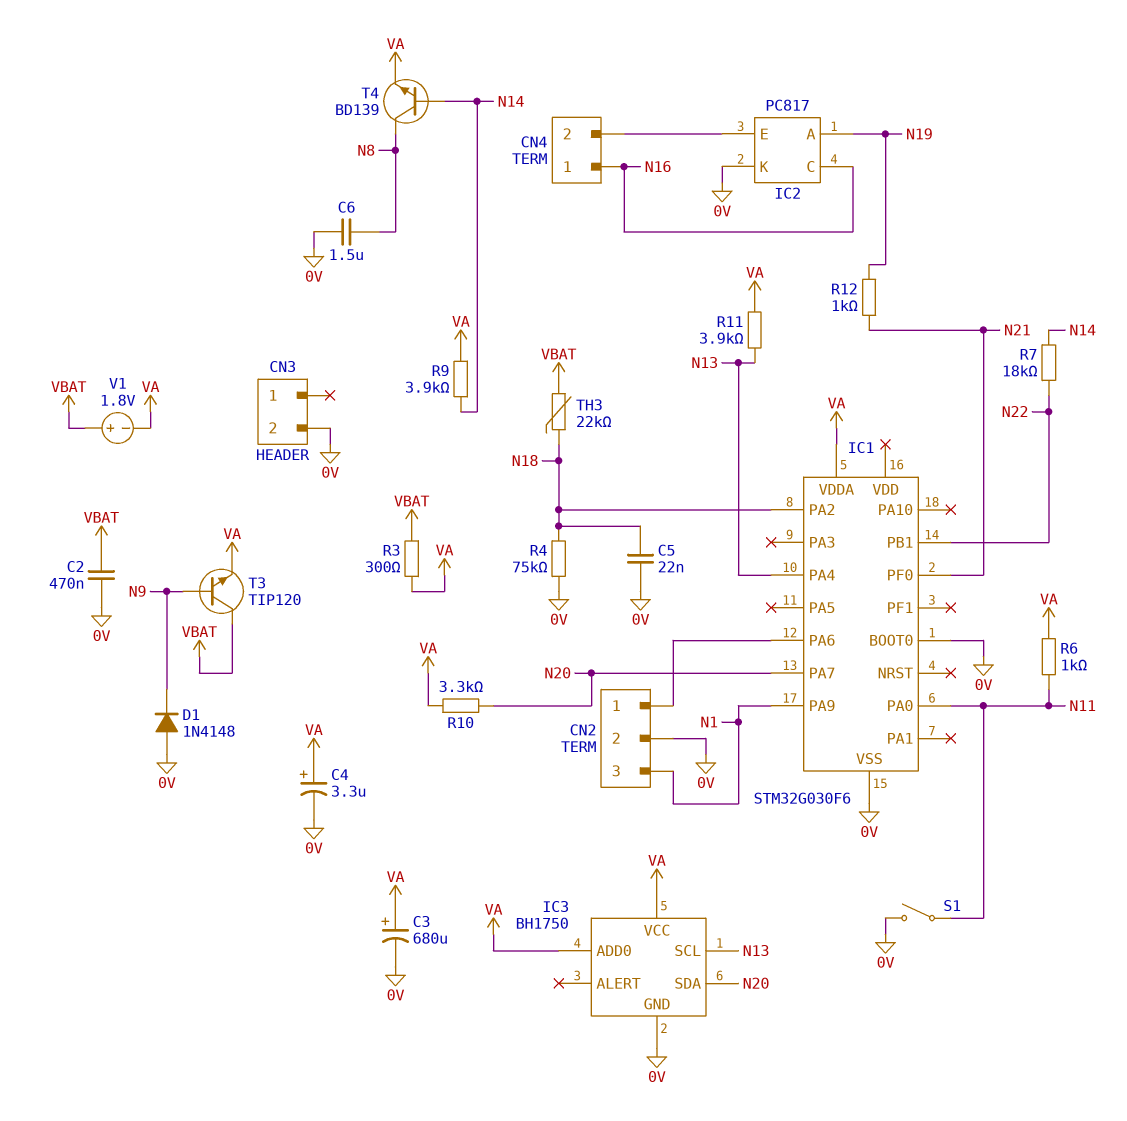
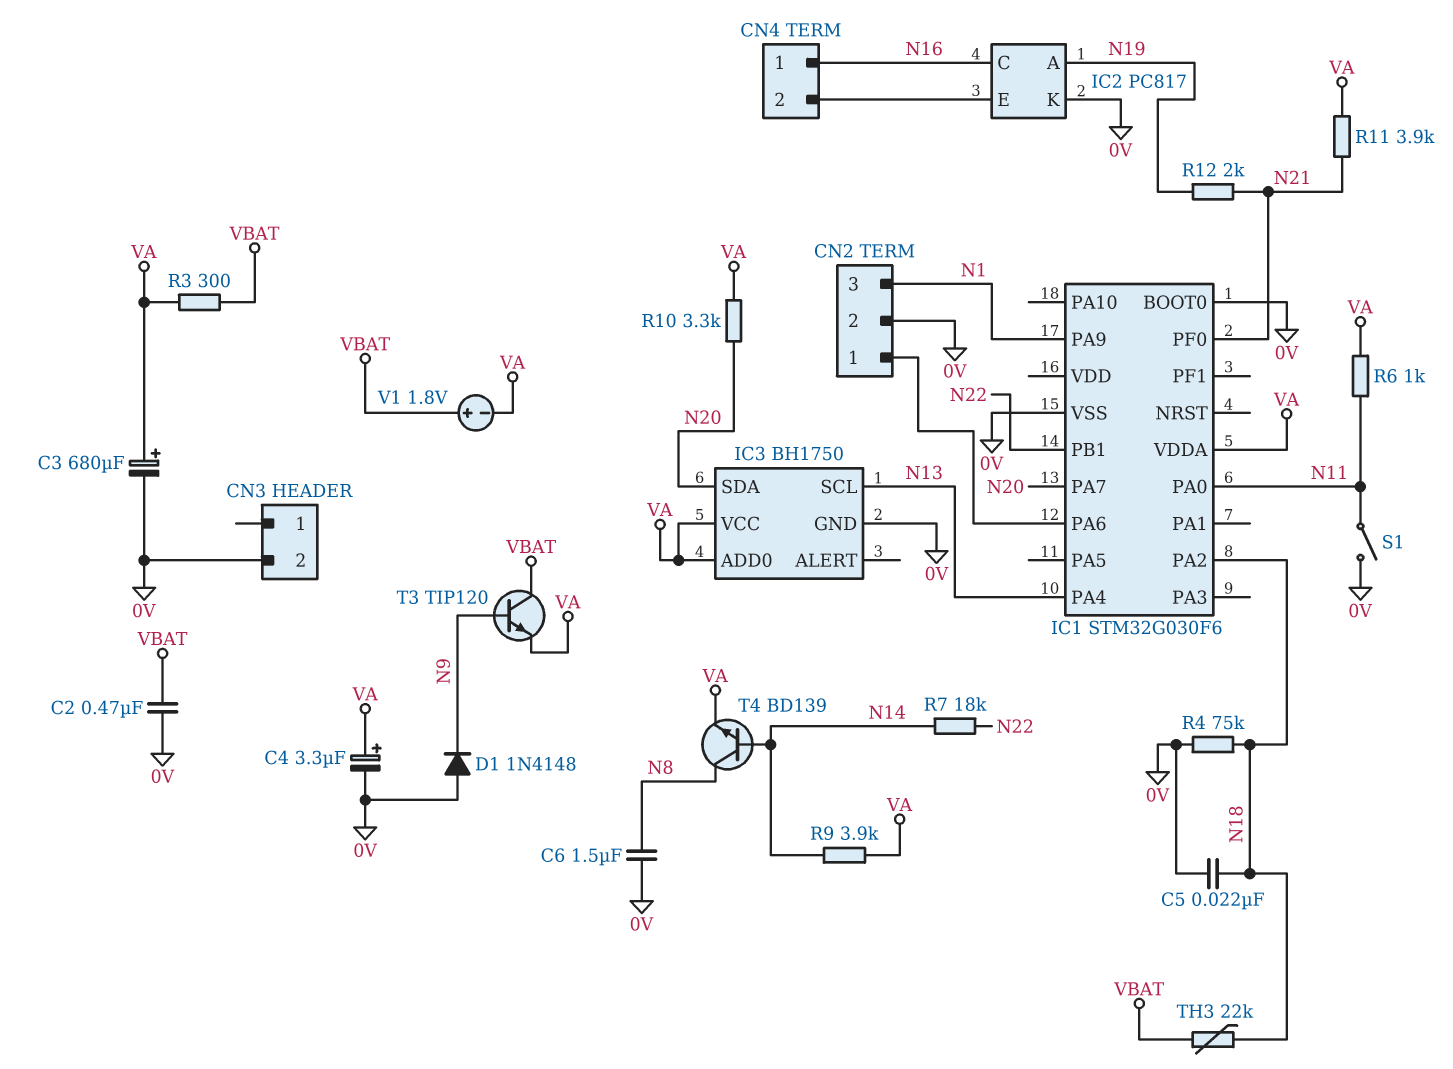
R11: 3.9k (N13, VA) -> 3.9k (N21, VA)
R12: 1k (N19, N21) -> 2k (N19, N21)

